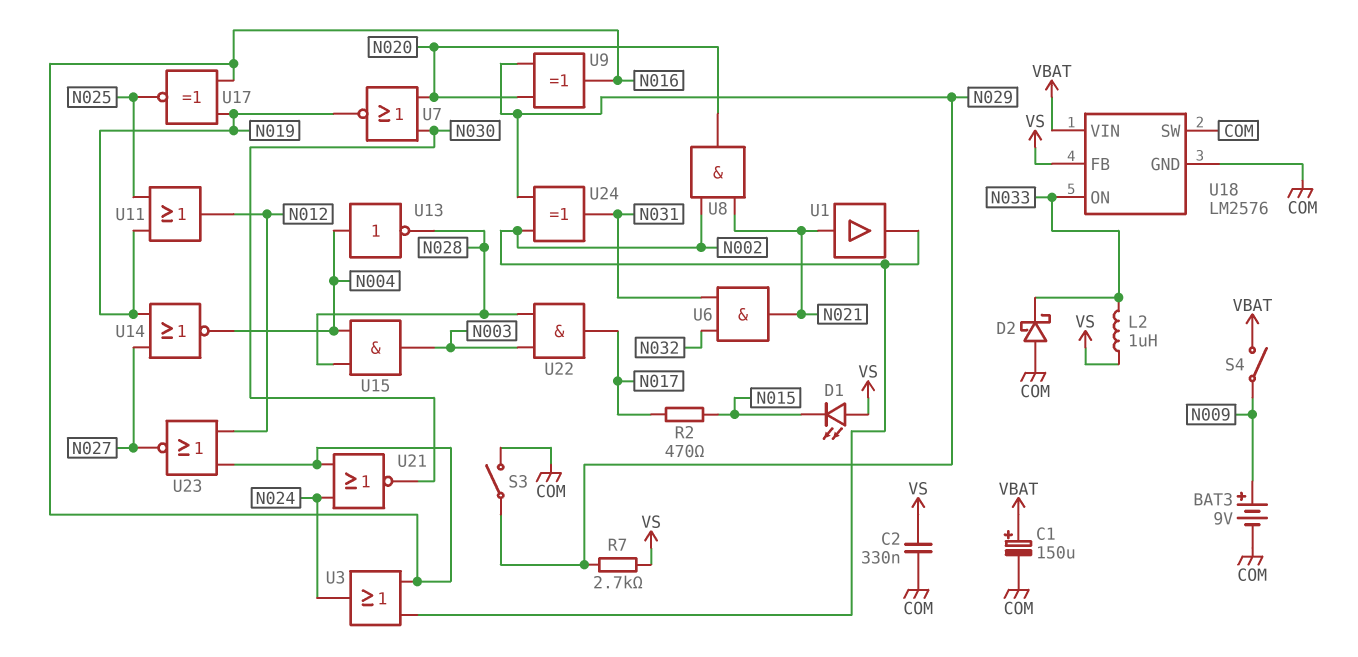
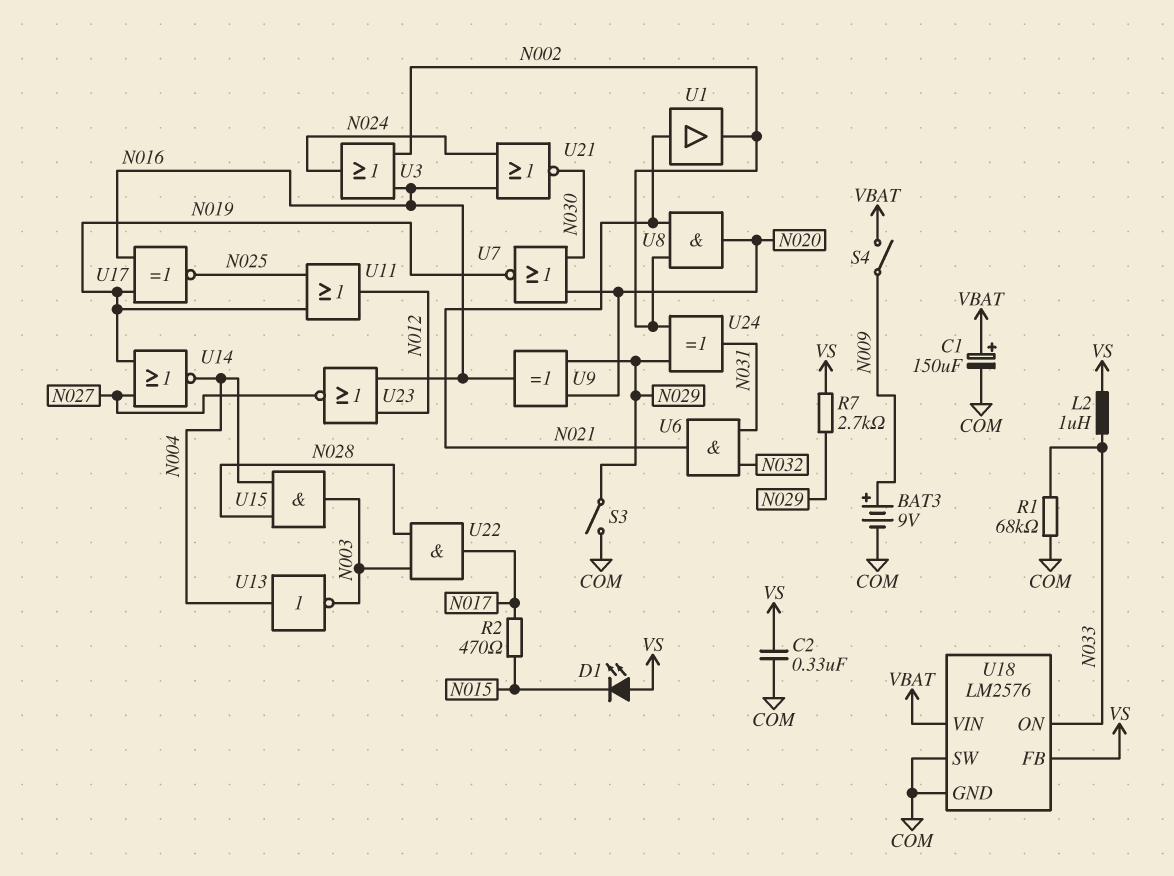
D2: schottky (A COM, K N033) -> none
R1: none -> 68k (COM, N033)
U13: NOT (in N004, out N028) -> NOT (in N004, out N003)

